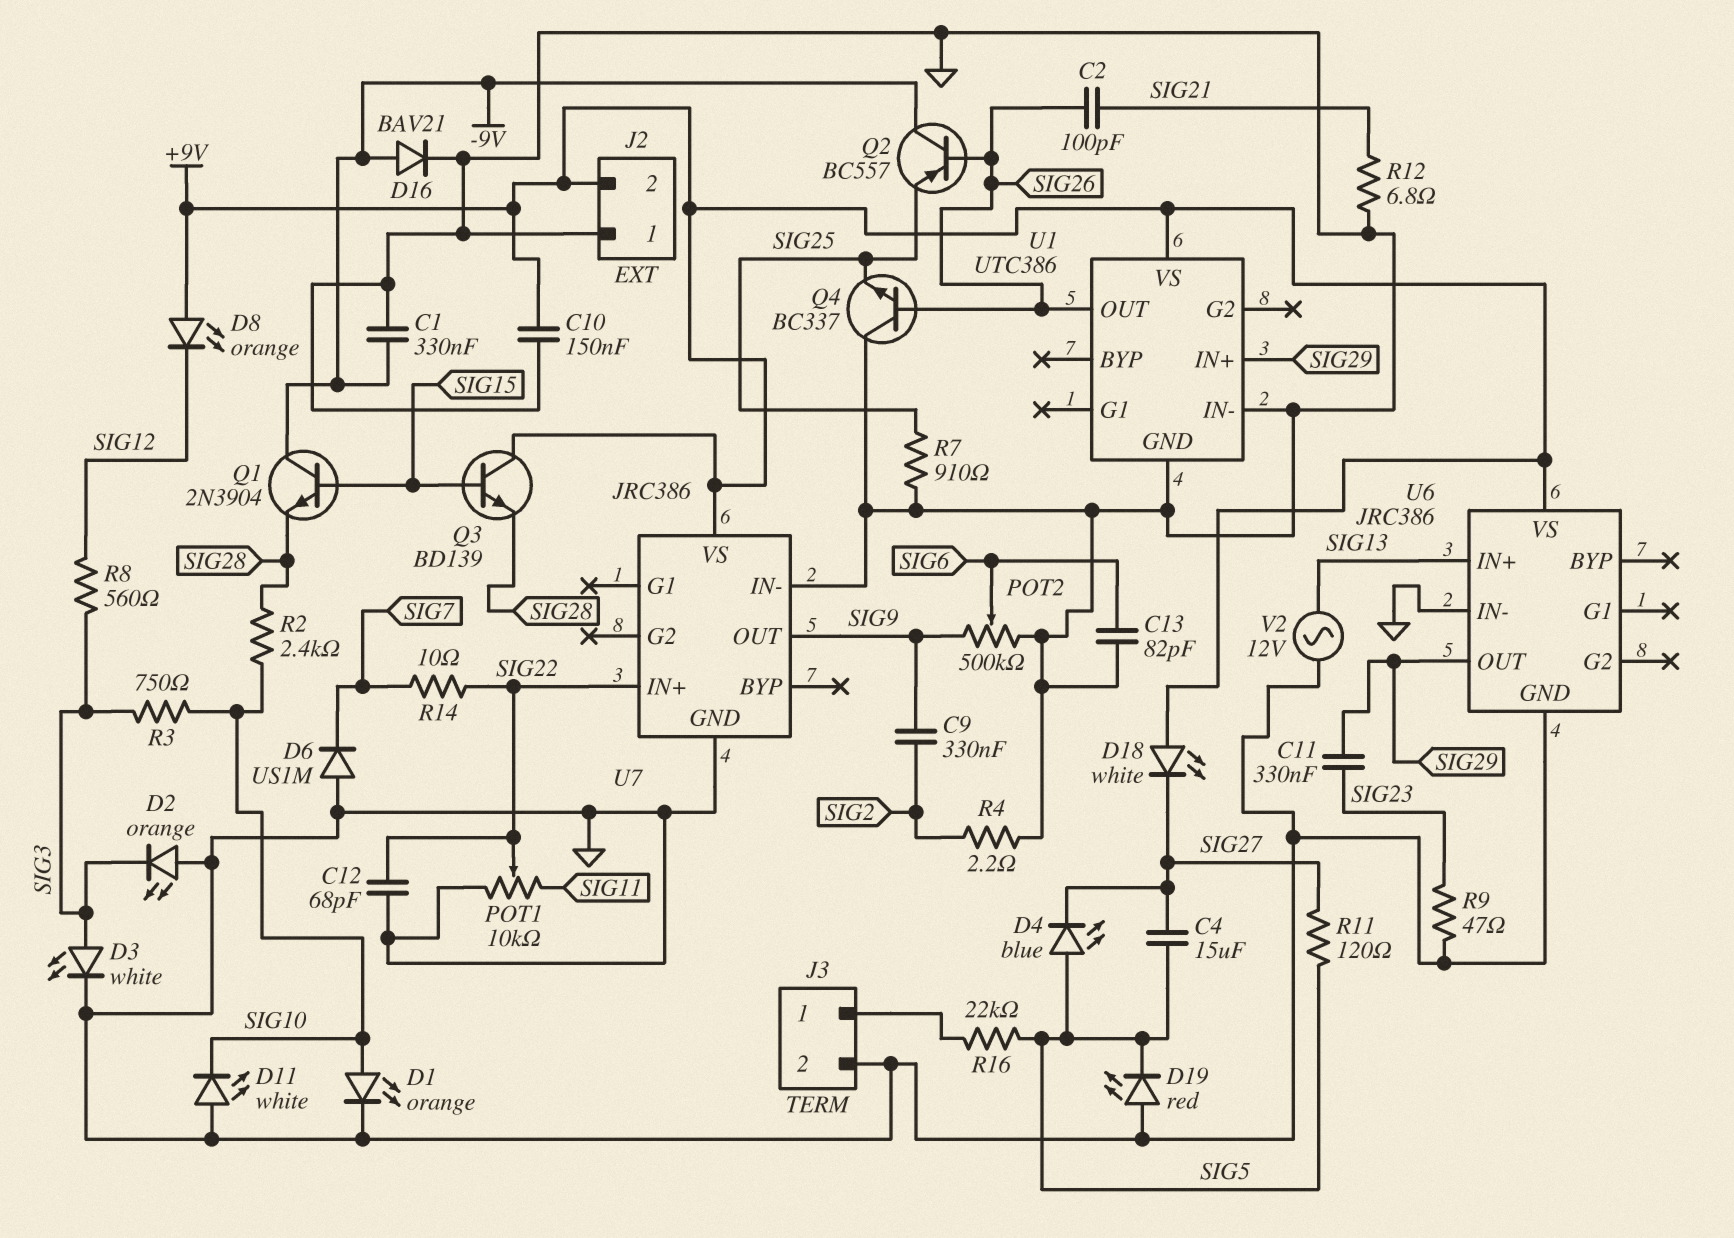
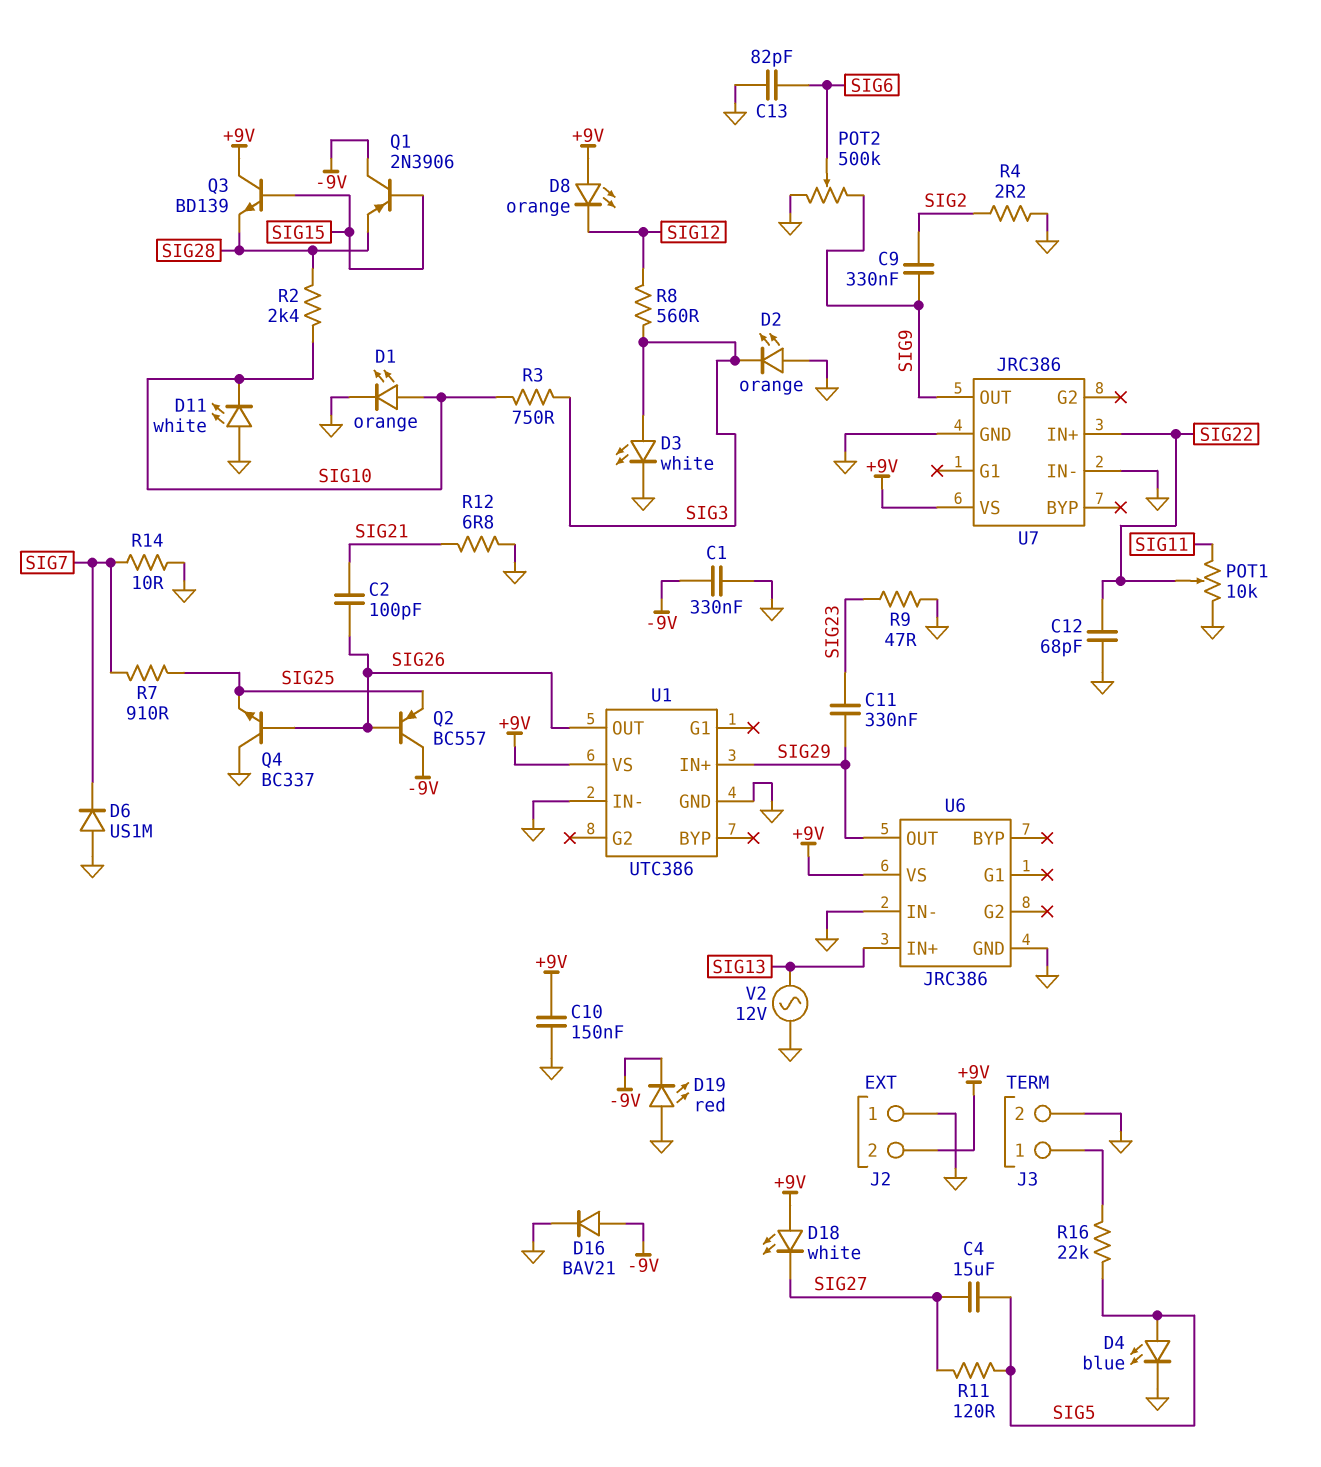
D4: LED blue (A SIG5, K SIG27) -> LED blue (A SIG5, K GND)
D19: LED red (A GND, K SIG5) -> LED red (A GND, K -9V)
Q1: NPN 2N3904 (B SIG15, C -9V, E SIG28) -> PNP 2N3906 (B SIG15, C -9V, E SIG28)
R7: 910 (GND, SIG25) -> 910 (SIG7, SIG25)
R14: 10 (SIG7, SIG22) -> 10 (GND, SIG7)

